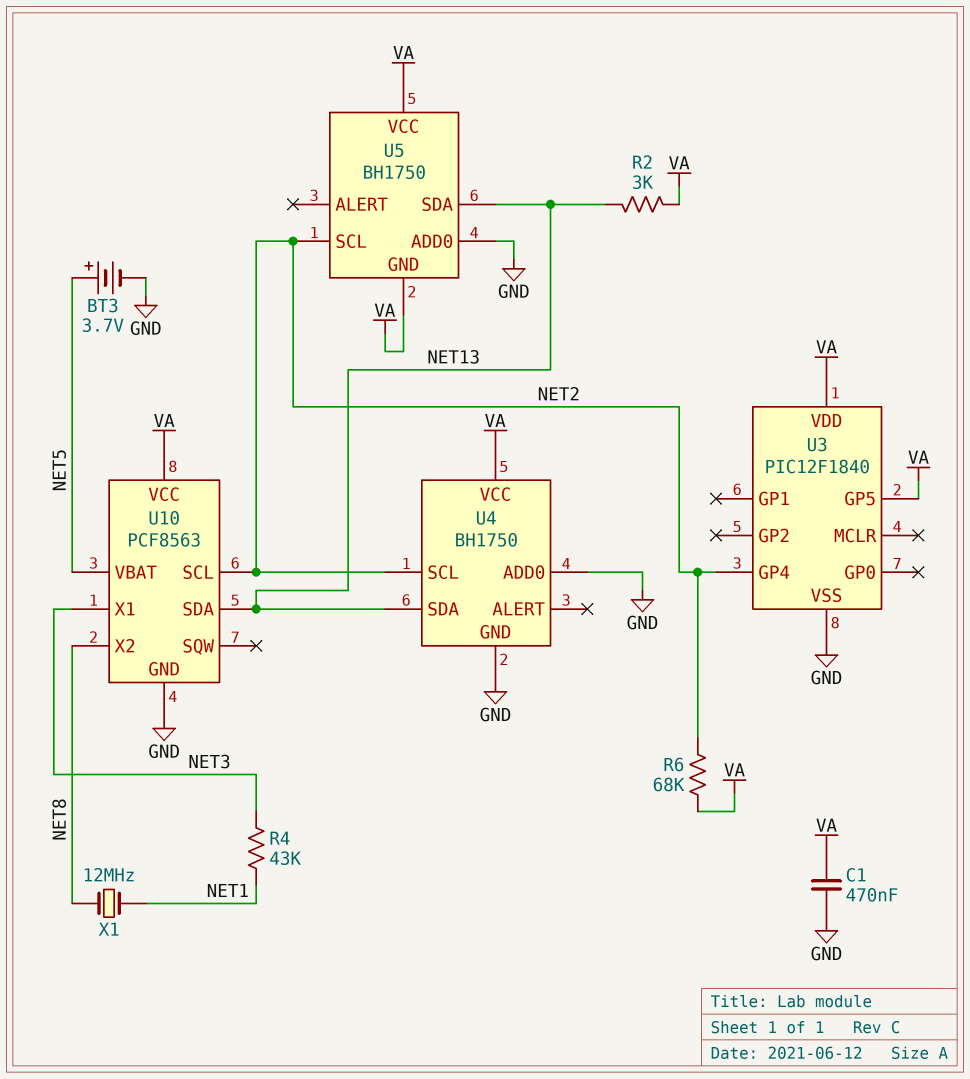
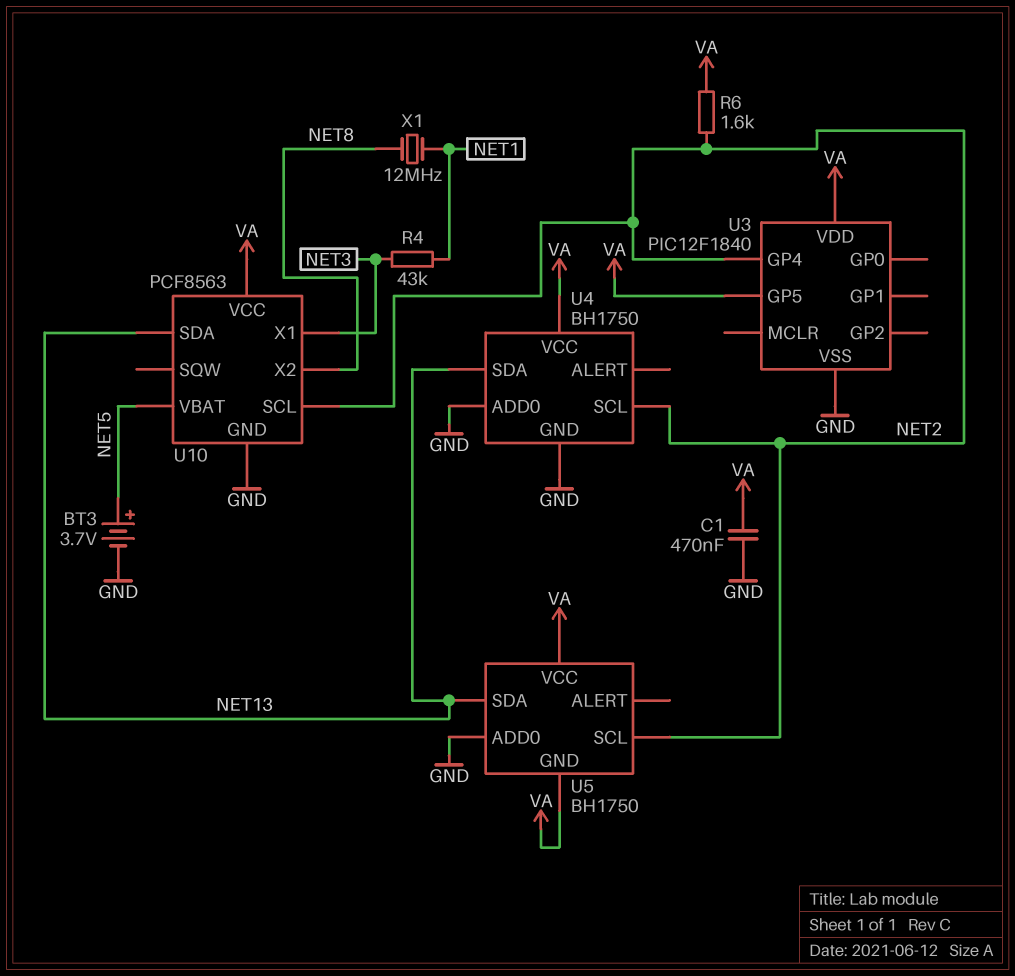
R2: 3k (NET13, VA) -> none
R6: 68k (NET2, VA) -> 1.6k (NET2, VA)

